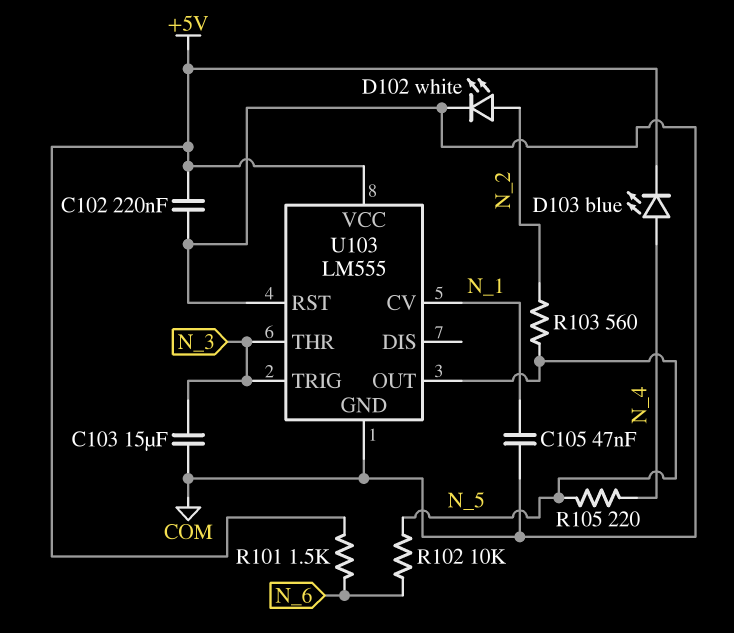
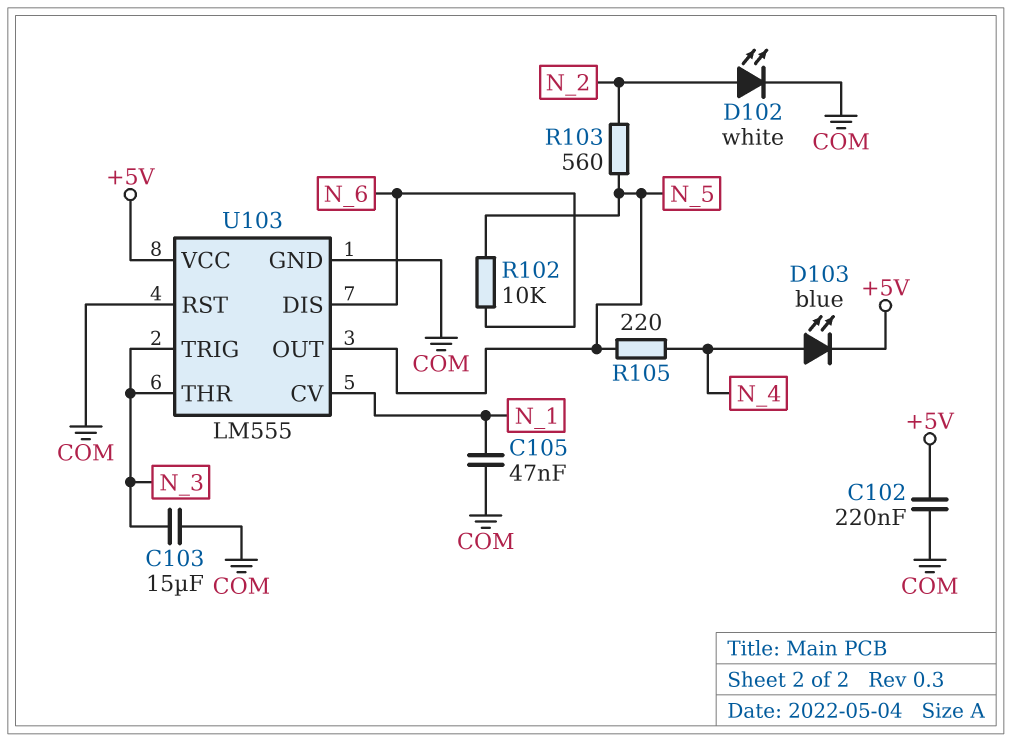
R101: 1.5k (+5V, N_6) -> none
U103 pin DIS: none -> N_6

